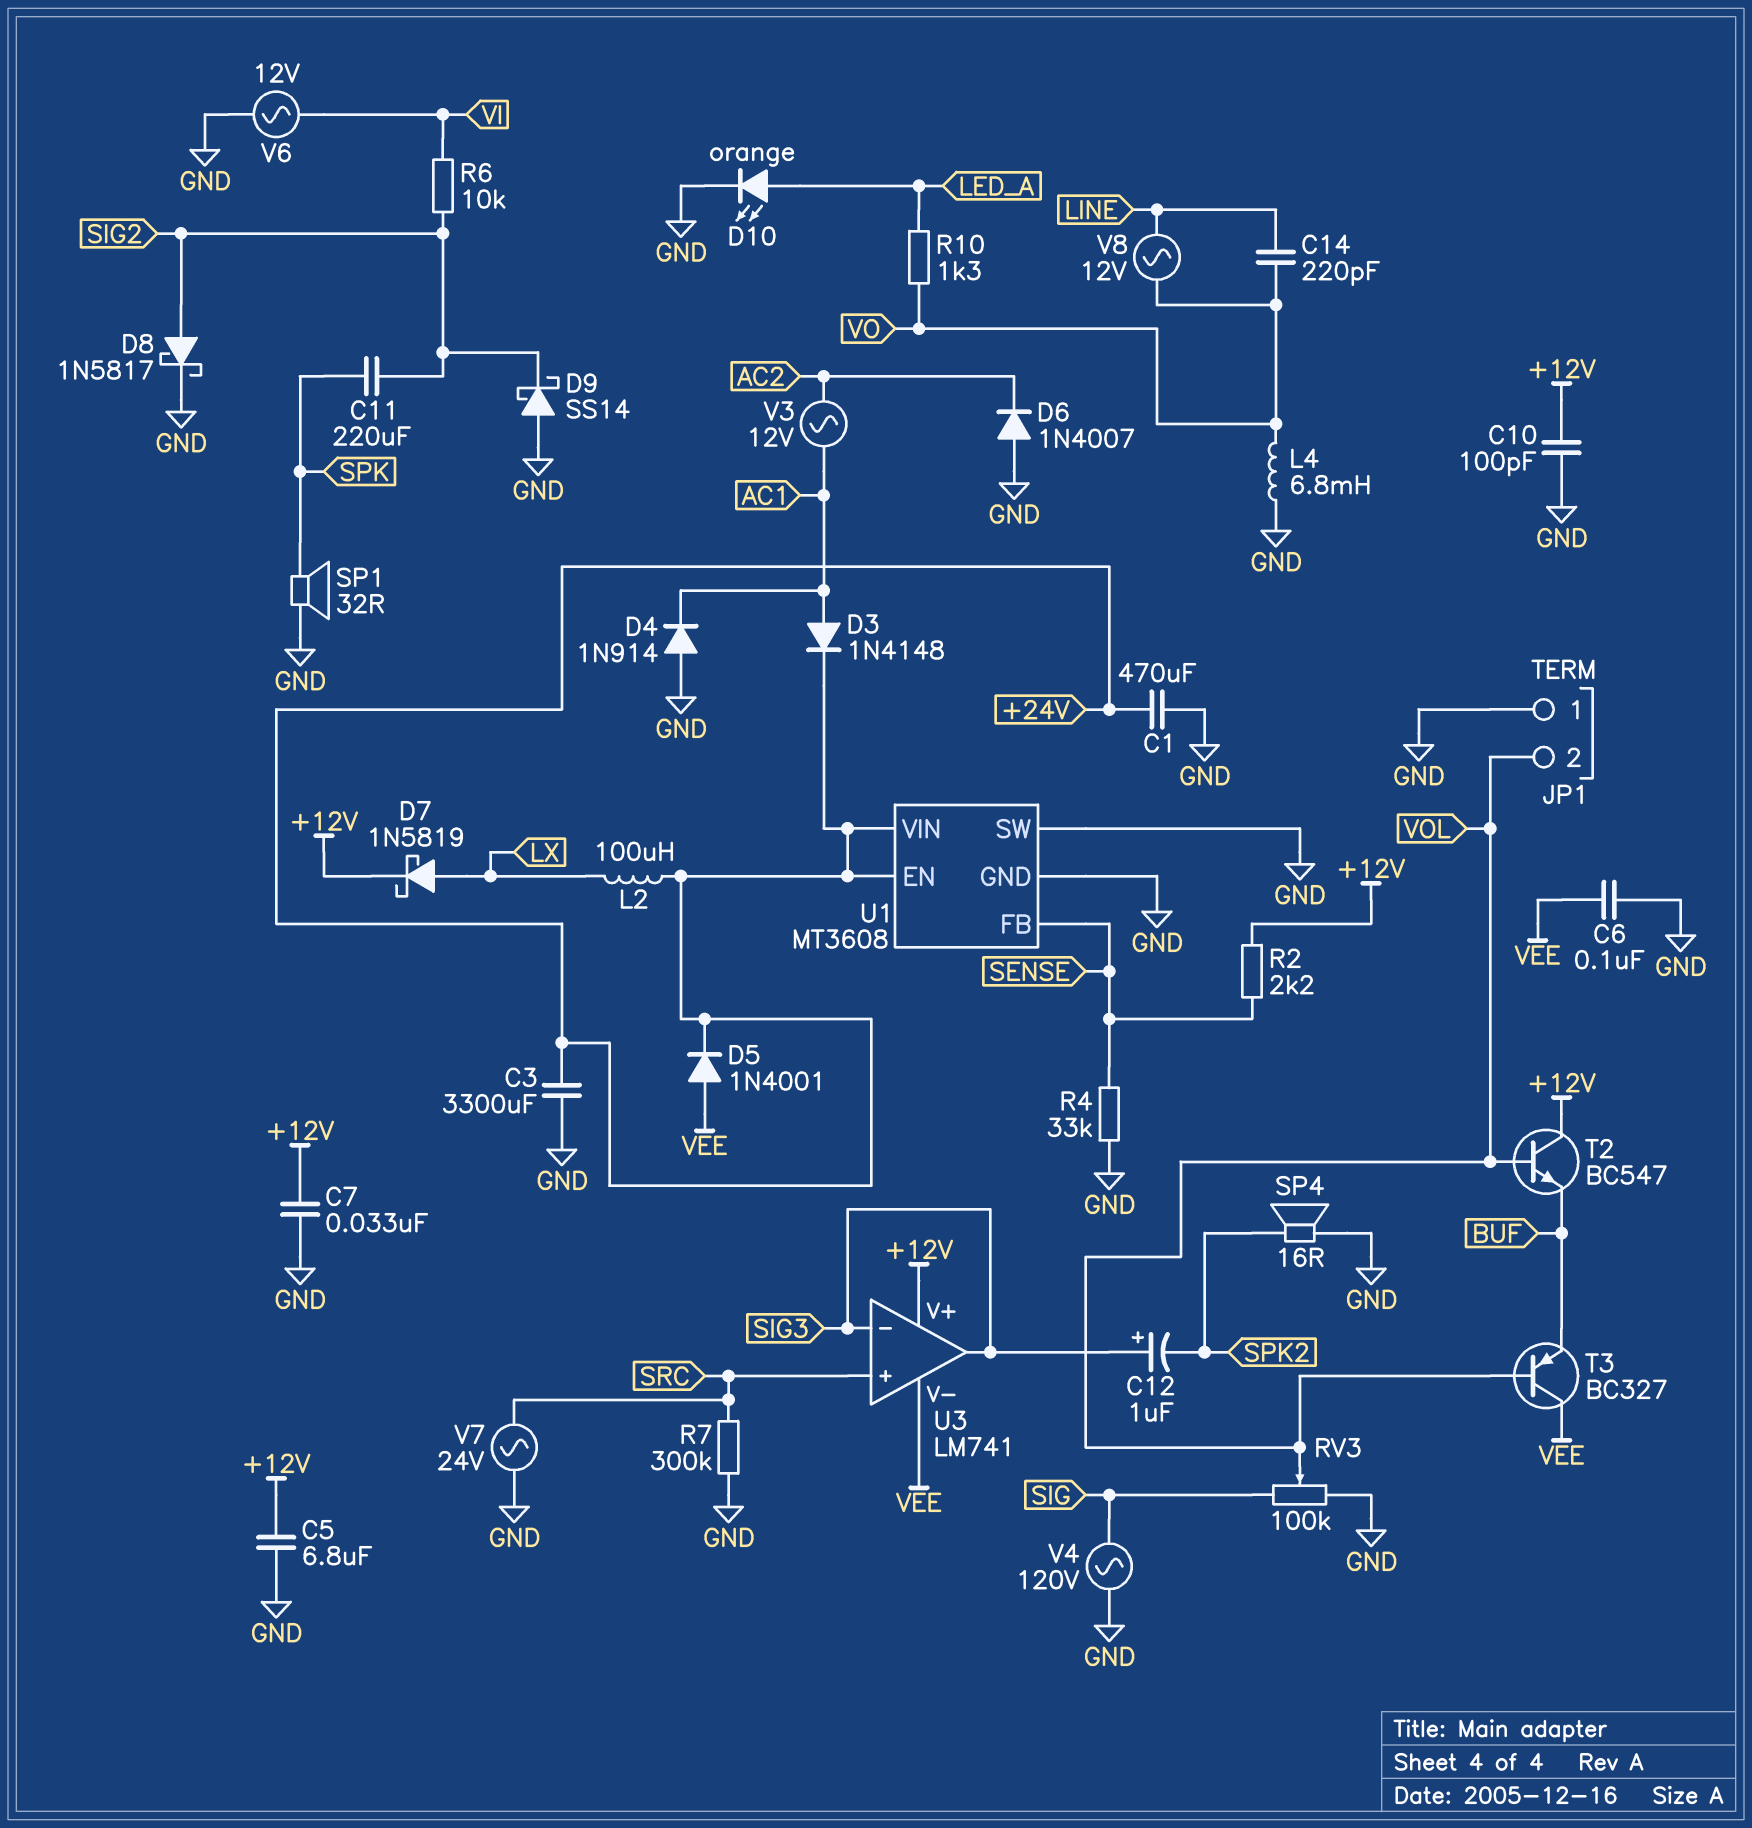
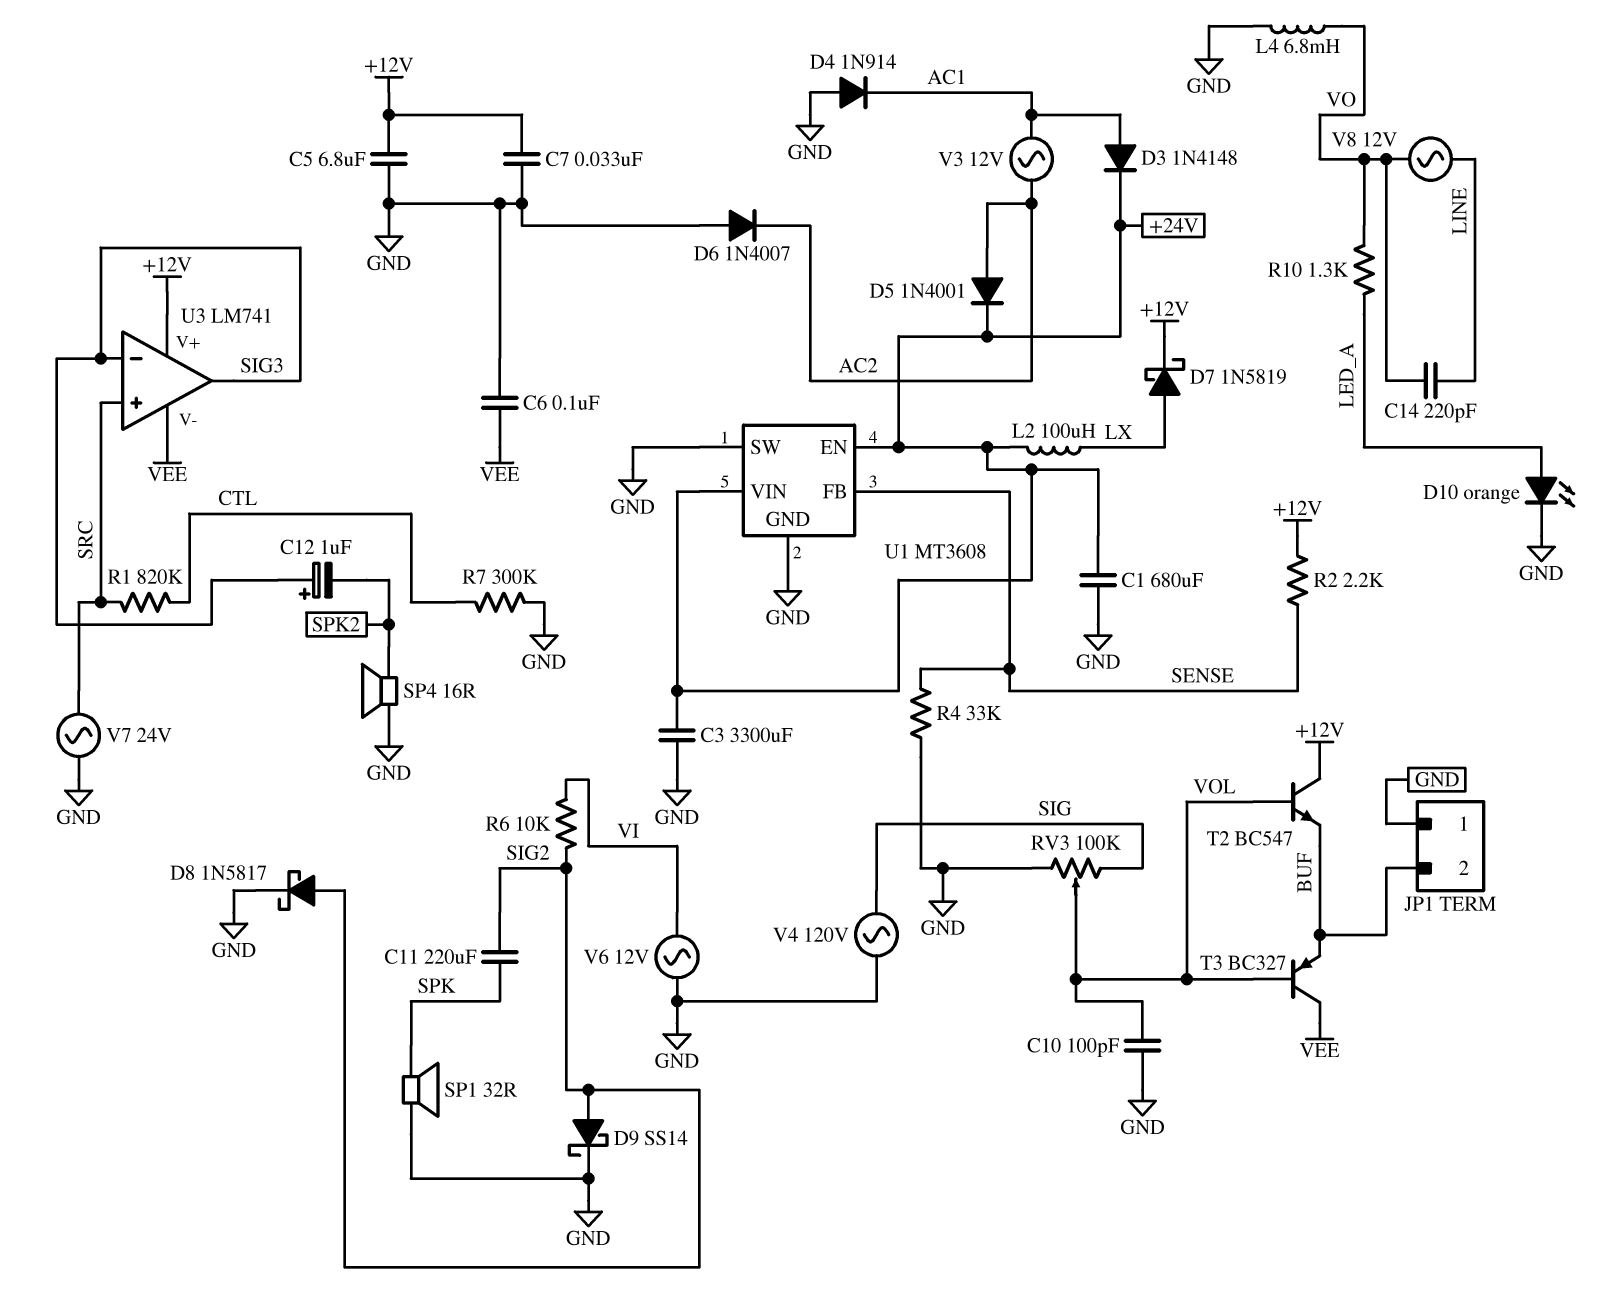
C1: 470uF (+24V, GND) -> 680uF (+24V, GND)
C10: 100pF (+12V, GND) -> 100pF (GND, VOL)
D5: diode 1N4001 (A VEE, K +24V) -> diode 1N4001 (A AC2, K +24V)
D9: schottky SS14 (A GND, K SIG2) -> schottky SS14 (A SIG2, K GND)
JP1 pin 2: VOL -> BUF
R1: none -> 820k (CTL, SRC)
R7: 300k (GND, SRC) -> 300k (CTL, GND)

